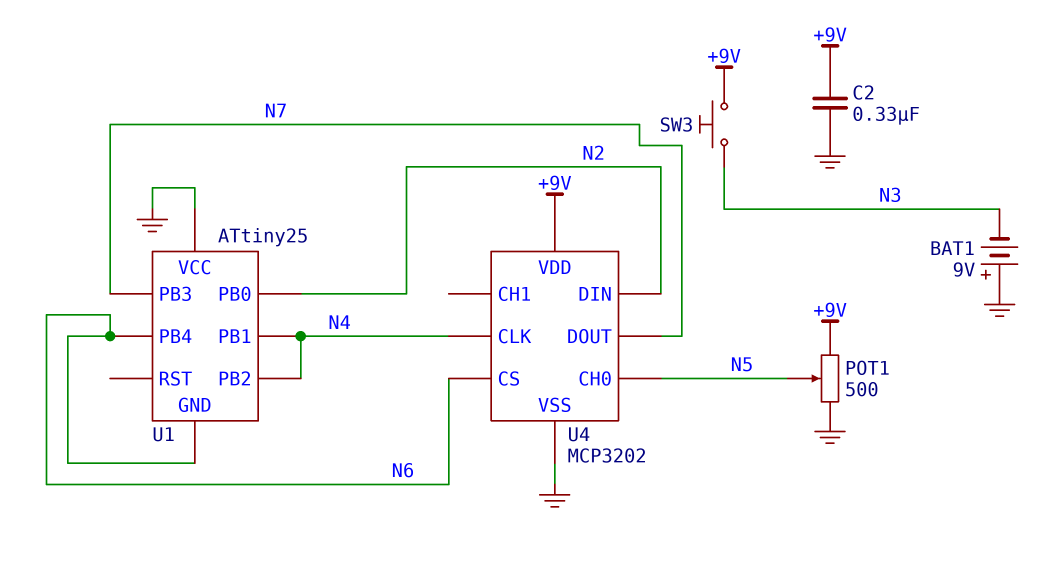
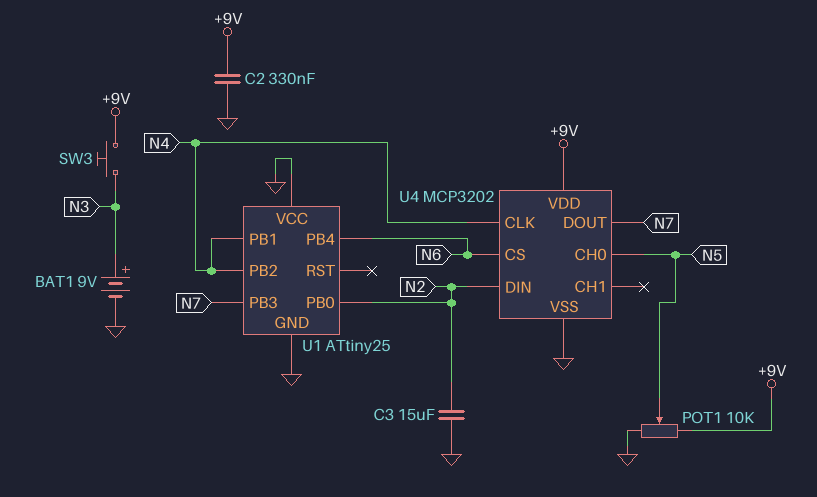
BAT1: 9V (plus GND, minus N3) -> 9V (plus N3, minus GND)
C3: none -> 15uF (GND, N2)
POT1: 500 (+9V, GND, wiper N5) -> 10k (+9V, GND, wiper N5)
U1 pin GND: N6 -> GND

